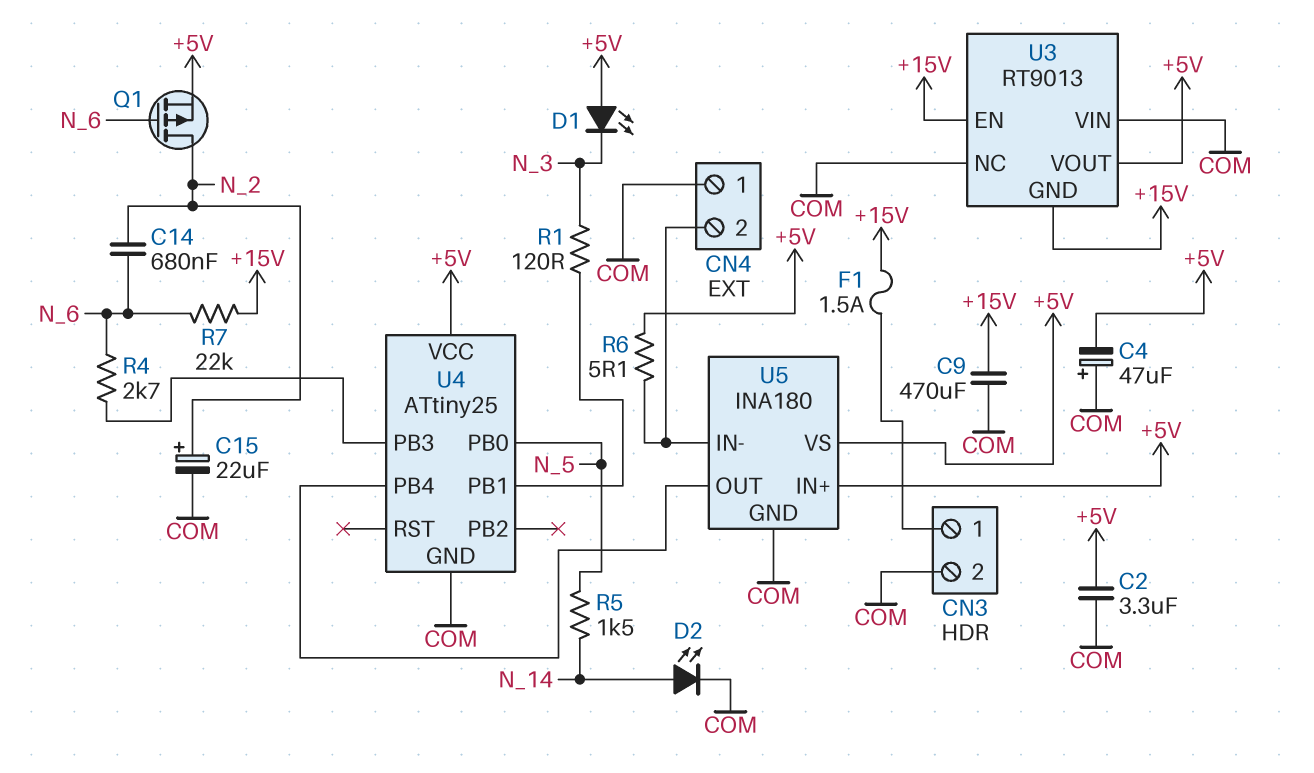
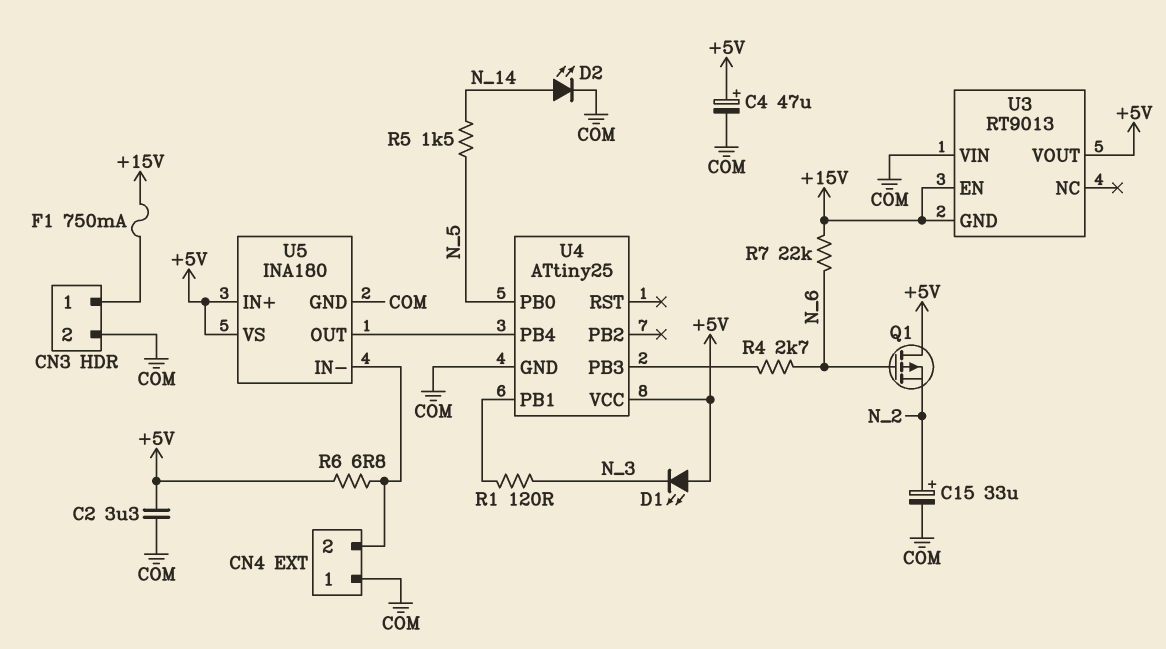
C4: 47uF (plus COM, minus +5V) -> 47uF (plus +5V, minus COM)
C9: 470uF (+15V, COM) -> none
C14: 680nF (N_2, N_6) -> none
C15: 22uF (plus N_2, minus COM) -> 33uF (plus N_2, minus COM)
F1: 1.5A (+15V, CN3/1) -> 750mA (+15V, CN3/1)
Q1: PMOS (G N_6, D N_2, S +5V) -> PMOS (G N_6, D +5V, S N_2)
R6: 5.1 (+5V, CN4/2) -> 6.8 (+5V, CN4/2)
U3 pin NC: COM -> none

